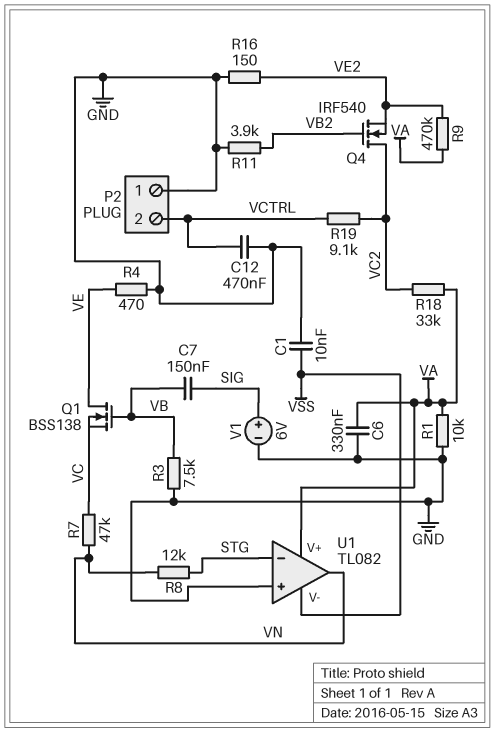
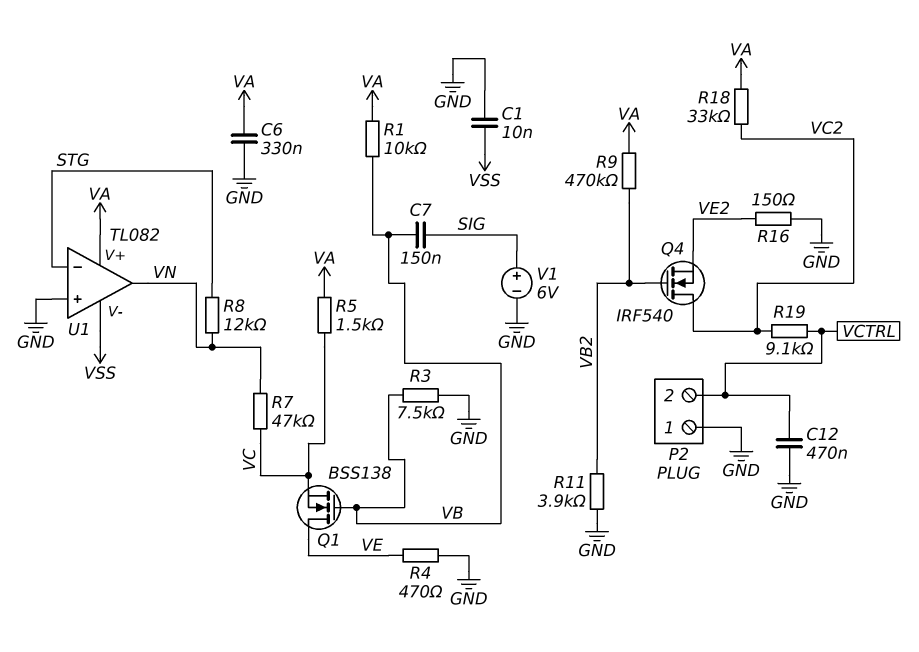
R1: 10k (GND, VA) -> 10k (VA, VB)
R5: none -> 1.5k (VA, VC)
R9: 470k (VA, VE2) -> 470k (VA, VB2)

